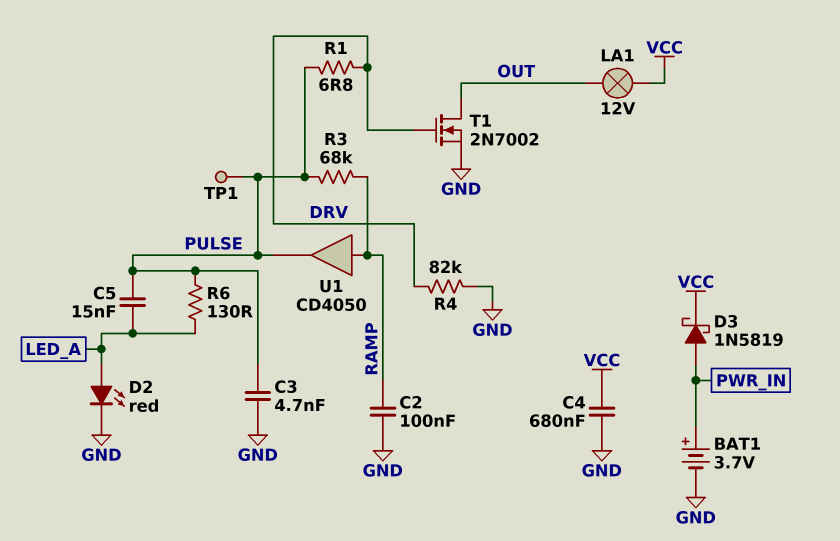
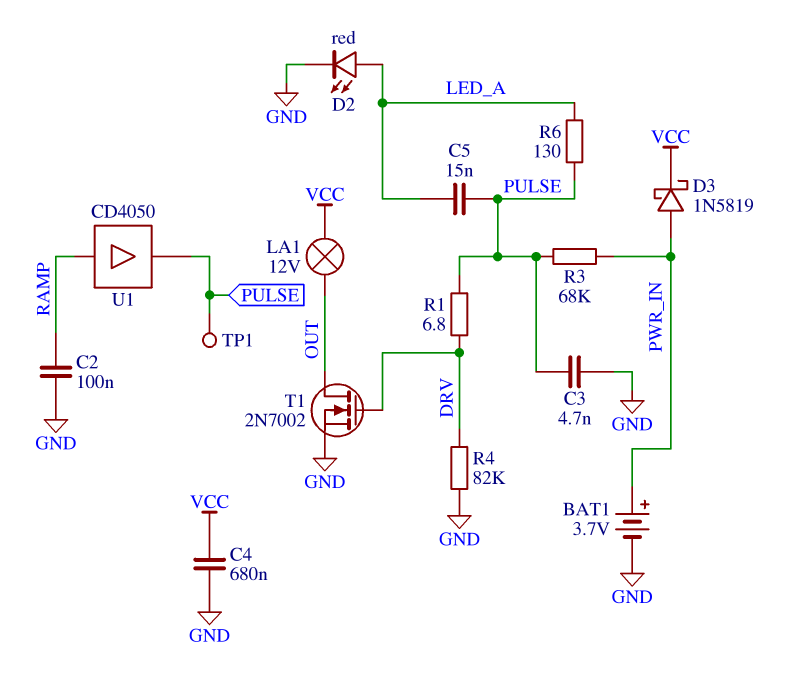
R3: 68k (PULSE, RAMP) -> 68k (PULSE, PWR_IN)

